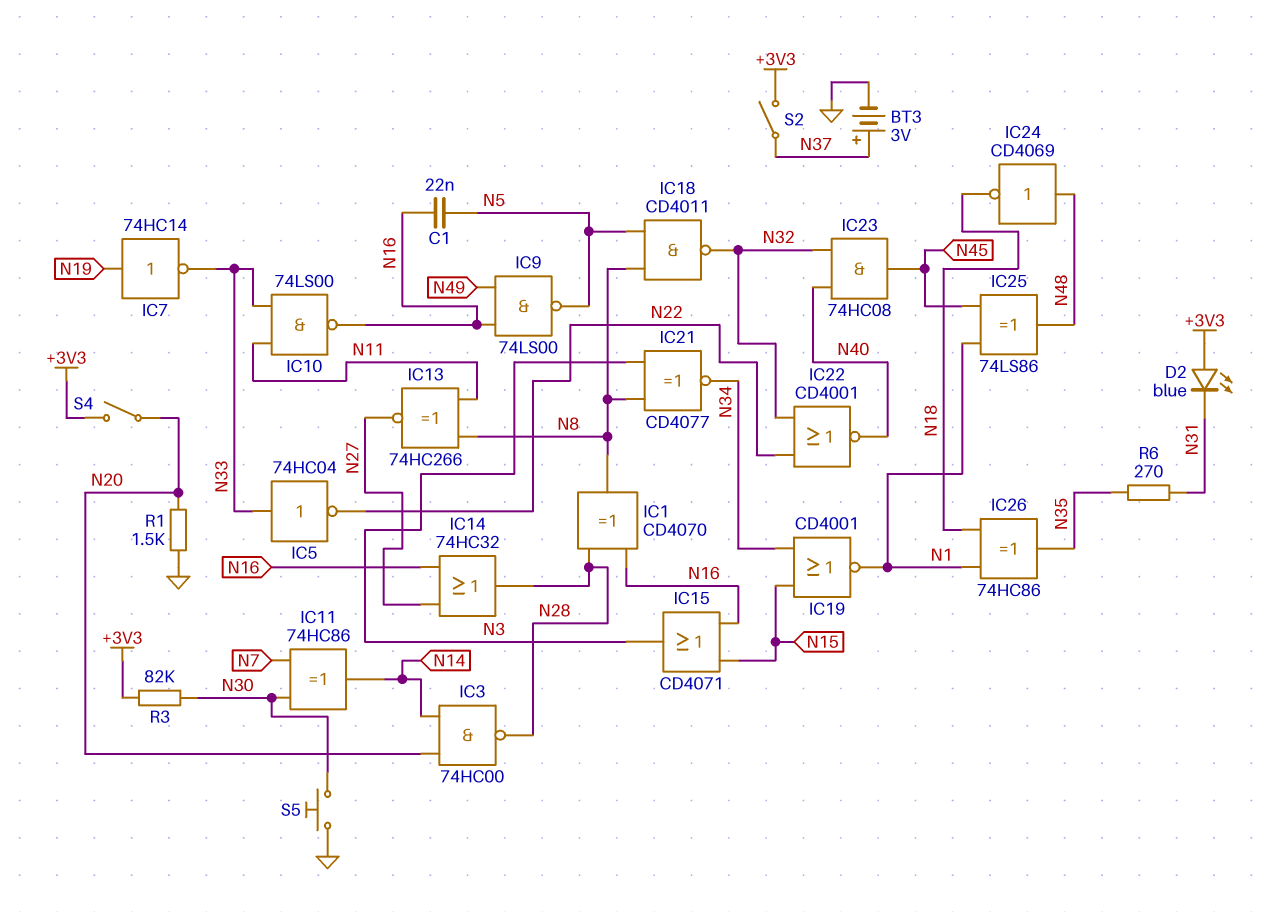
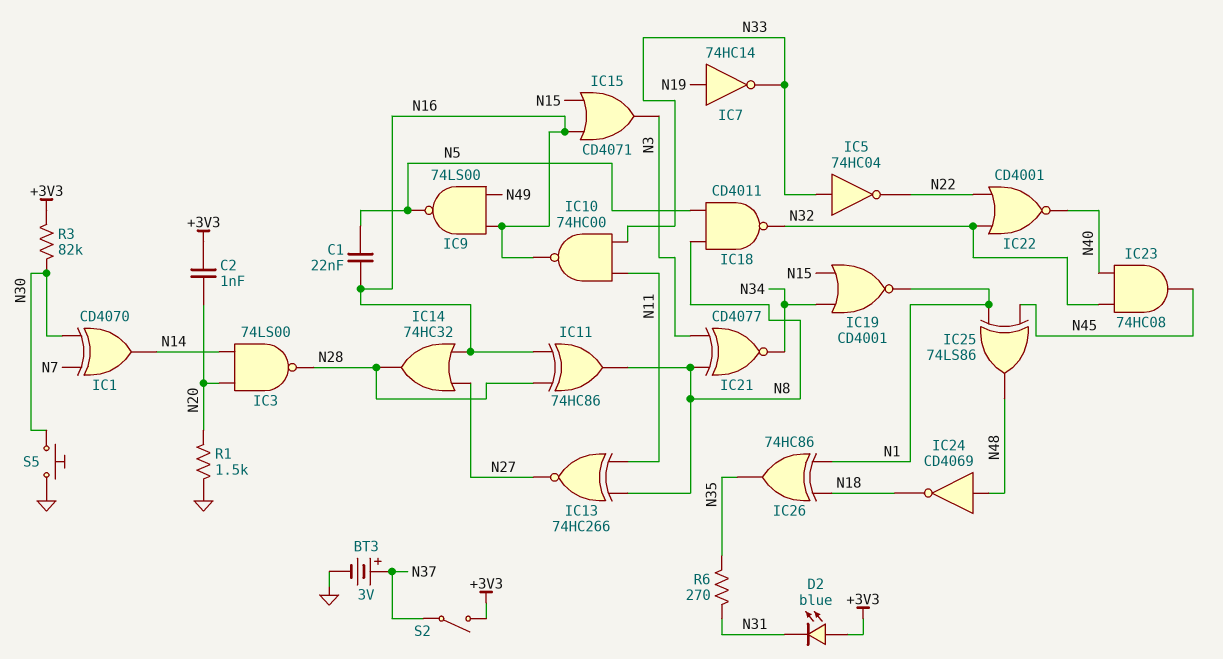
C2: none -> 1nF (+3V3, N20)
IC1: XOR CD4070 (in N16, in N28, out N8) -> XOR CD4070 (in N7, in N30, out N14)
IC3: NAND 74HC00 (in N14, in N20, out N28) -> NAND 74LS00 (in N14, in N20, out N28)
IC10: NAND 74LS00 (in N11, in N33, out N16) -> NAND 74HC00 (in N11, in N33, out N16)
IC11: XOR 74HC86 (in N7, in N30, out N14) -> XOR 74HC86 (in N16, in N28, out N8)
S4: switch (+3V3, N20) -> none

